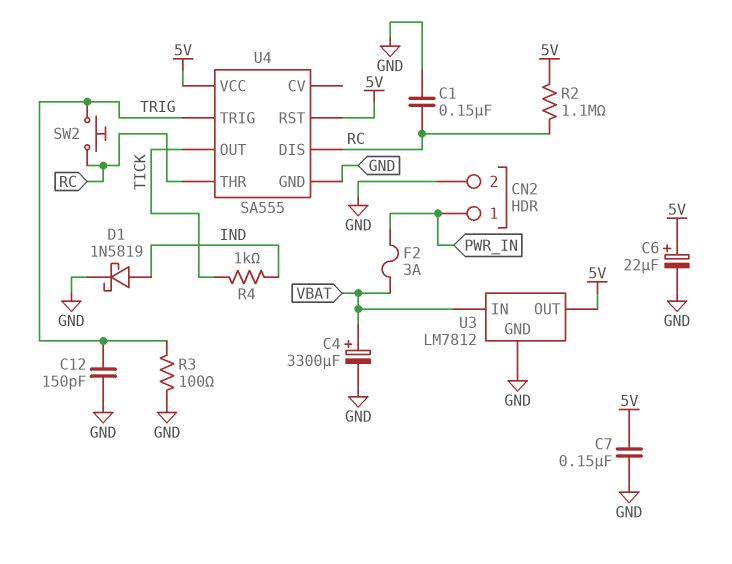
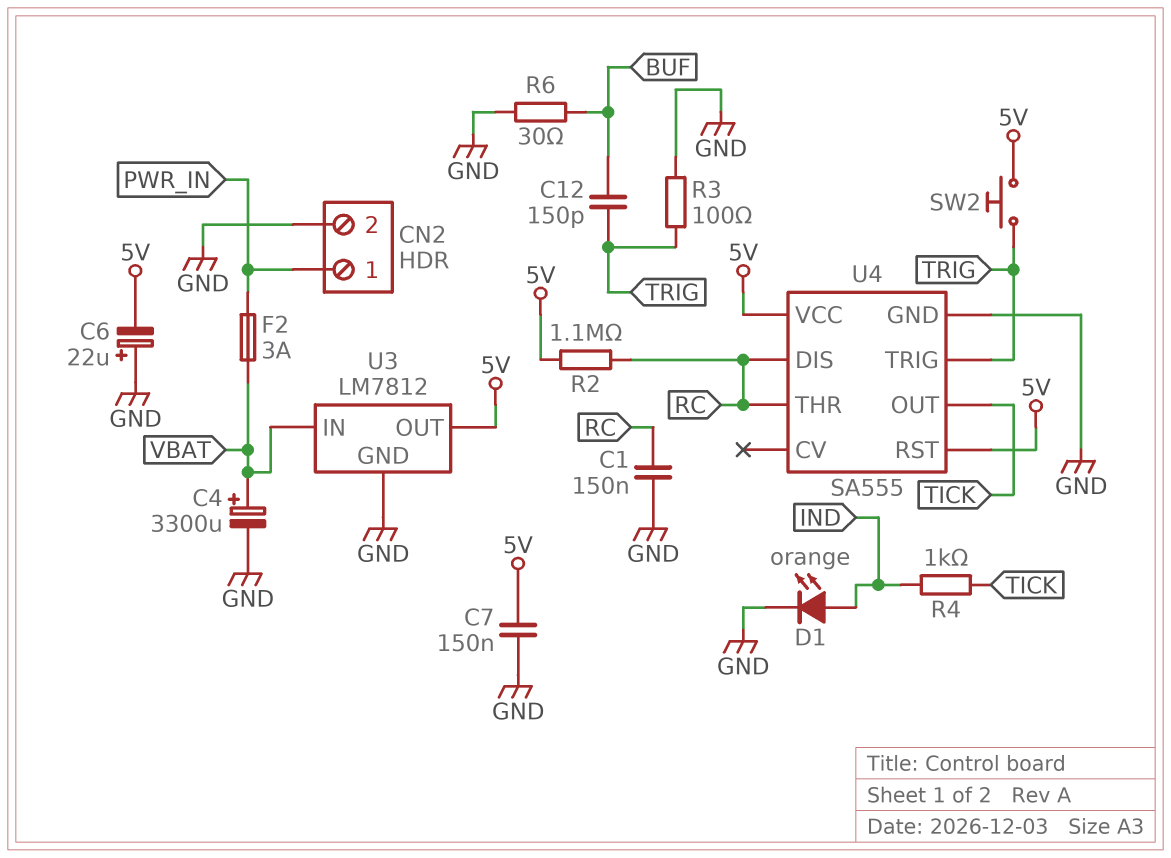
C6: 22uF (plus 5V, minus GND) -> 22uF (plus GND, minus 5V)
C12: 150pF (GND, TRIG) -> 150pF (BUF, TRIG)
D1: schottky 1N5819 (A IND, K GND) -> LED orange (A IND, K GND)
R6: none -> 30 (BUF, GND)
SW2: button (RC, TRIG) -> button (5V, TRIG)

